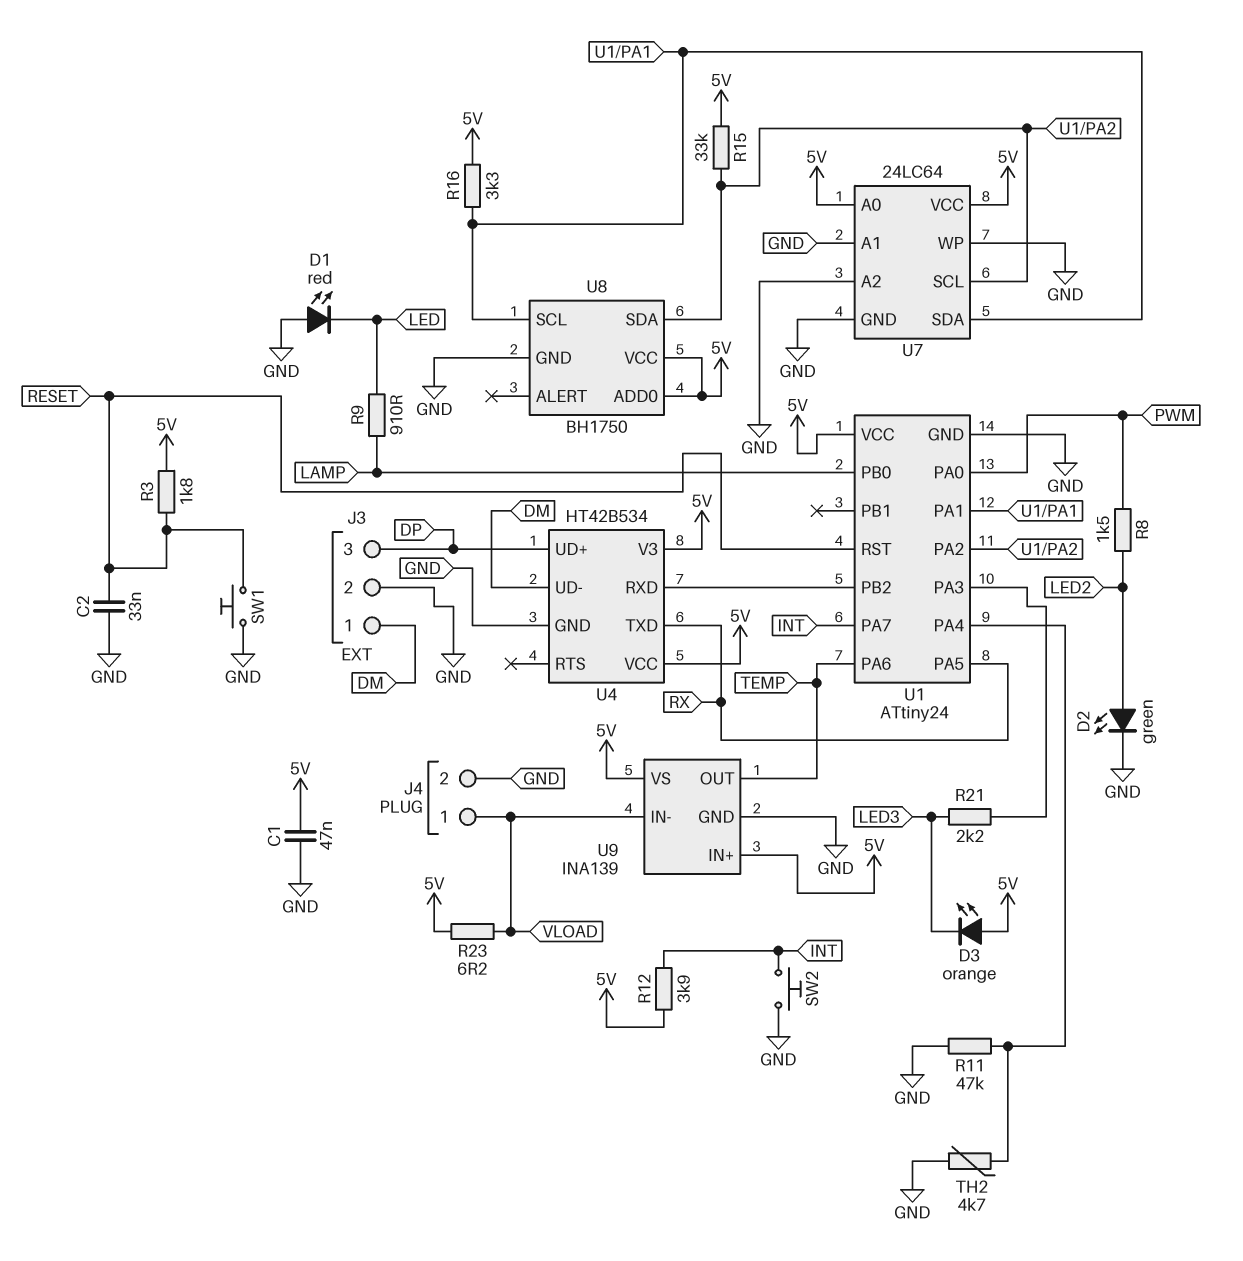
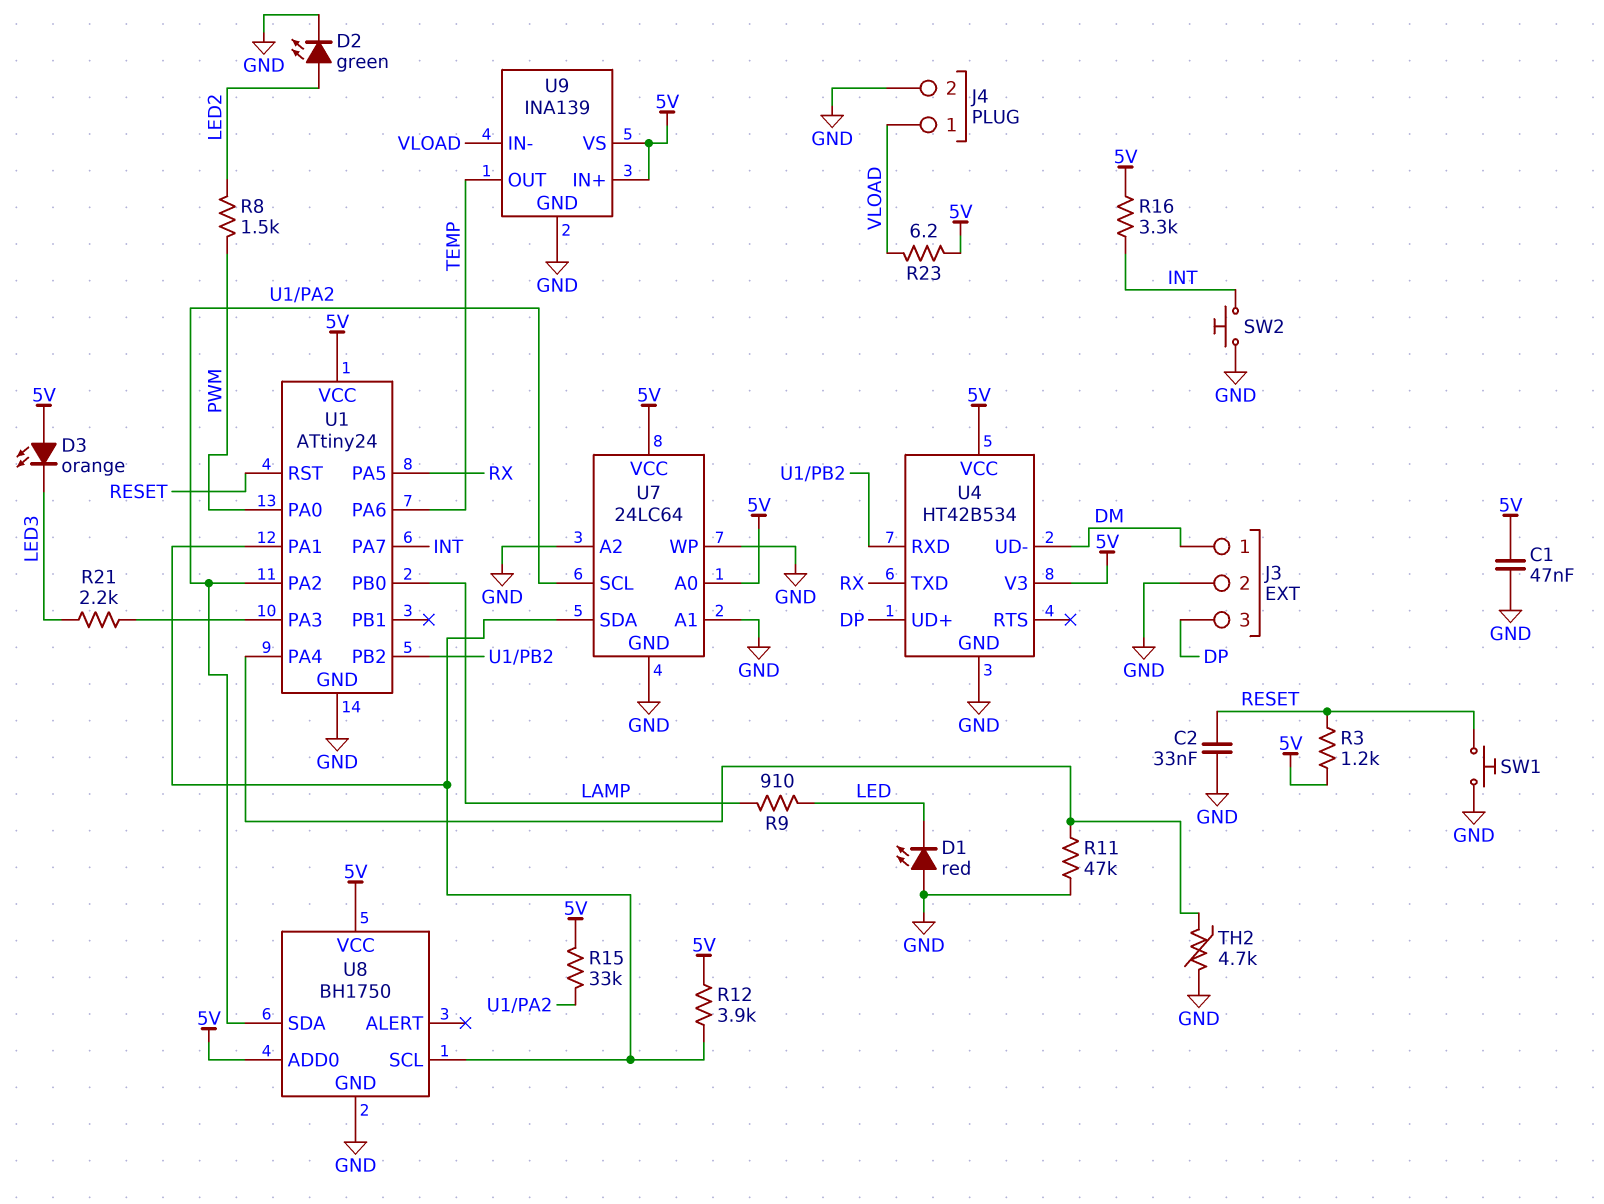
R3: 1.8k (5V, RESET) -> 1.2k (5V, RESET)
R12: 3.9k (5V, INT) -> 3.9k (5V, U1/PA1)
R16: 3.3k (5V, U1/PA1) -> 3.3k (5V, INT)

